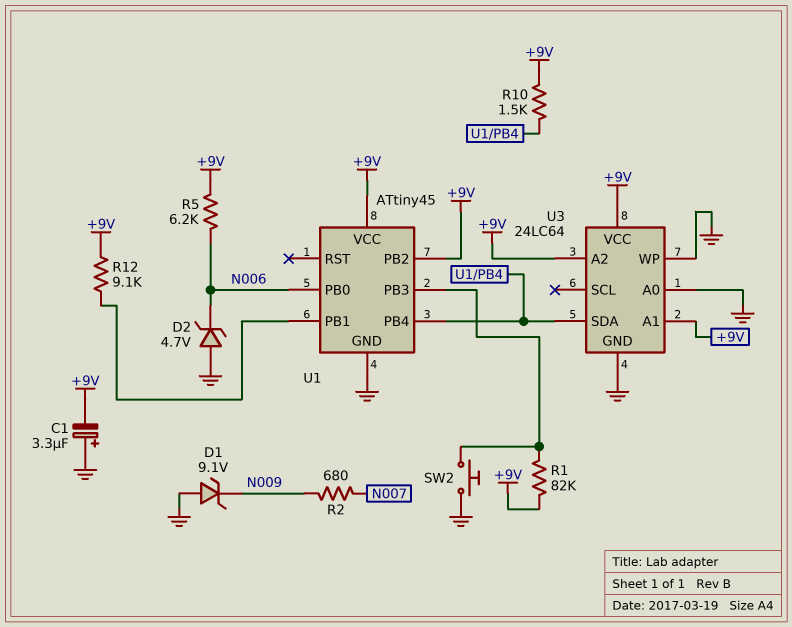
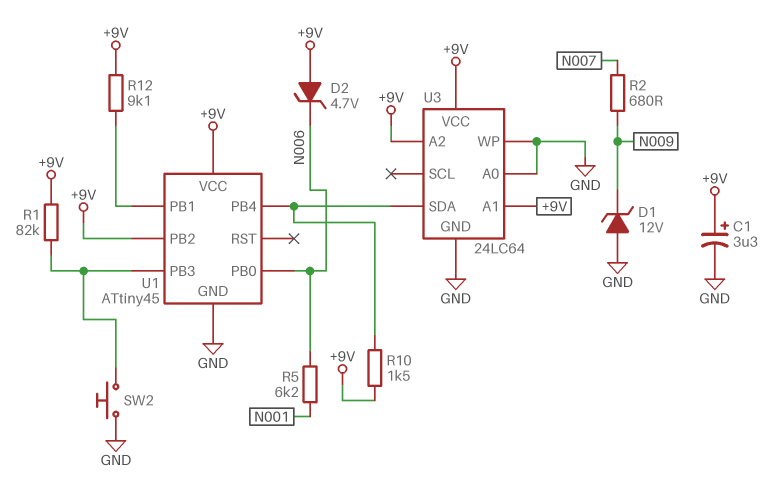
C1: 3.3uF (plus GND, minus +9V) -> 3.3uF (plus +9V, minus GND)
D1: zener 9.1V (A GND, K N009) -> zener 12V (A GND, K N009)
D2: zener 4.7V (A GND, K N006) -> zener 4.7V (A +9V, K N006)
R5: 6.2k (+9V, N006) -> 6.2k (N001, N006)

